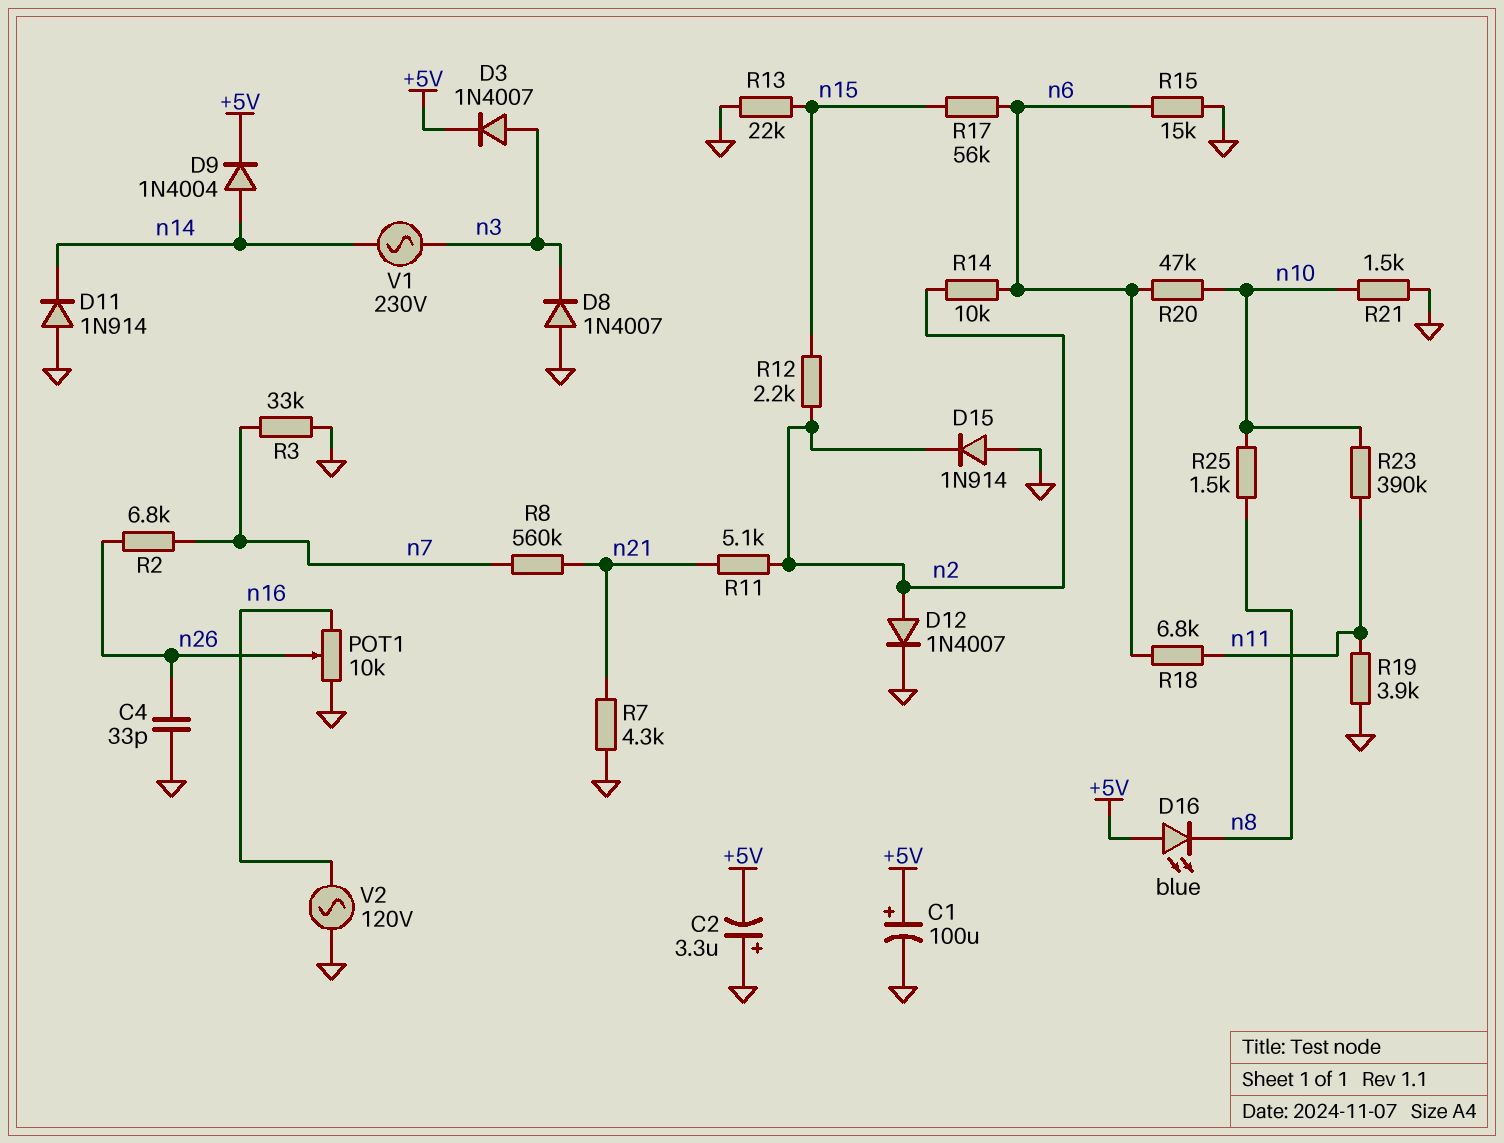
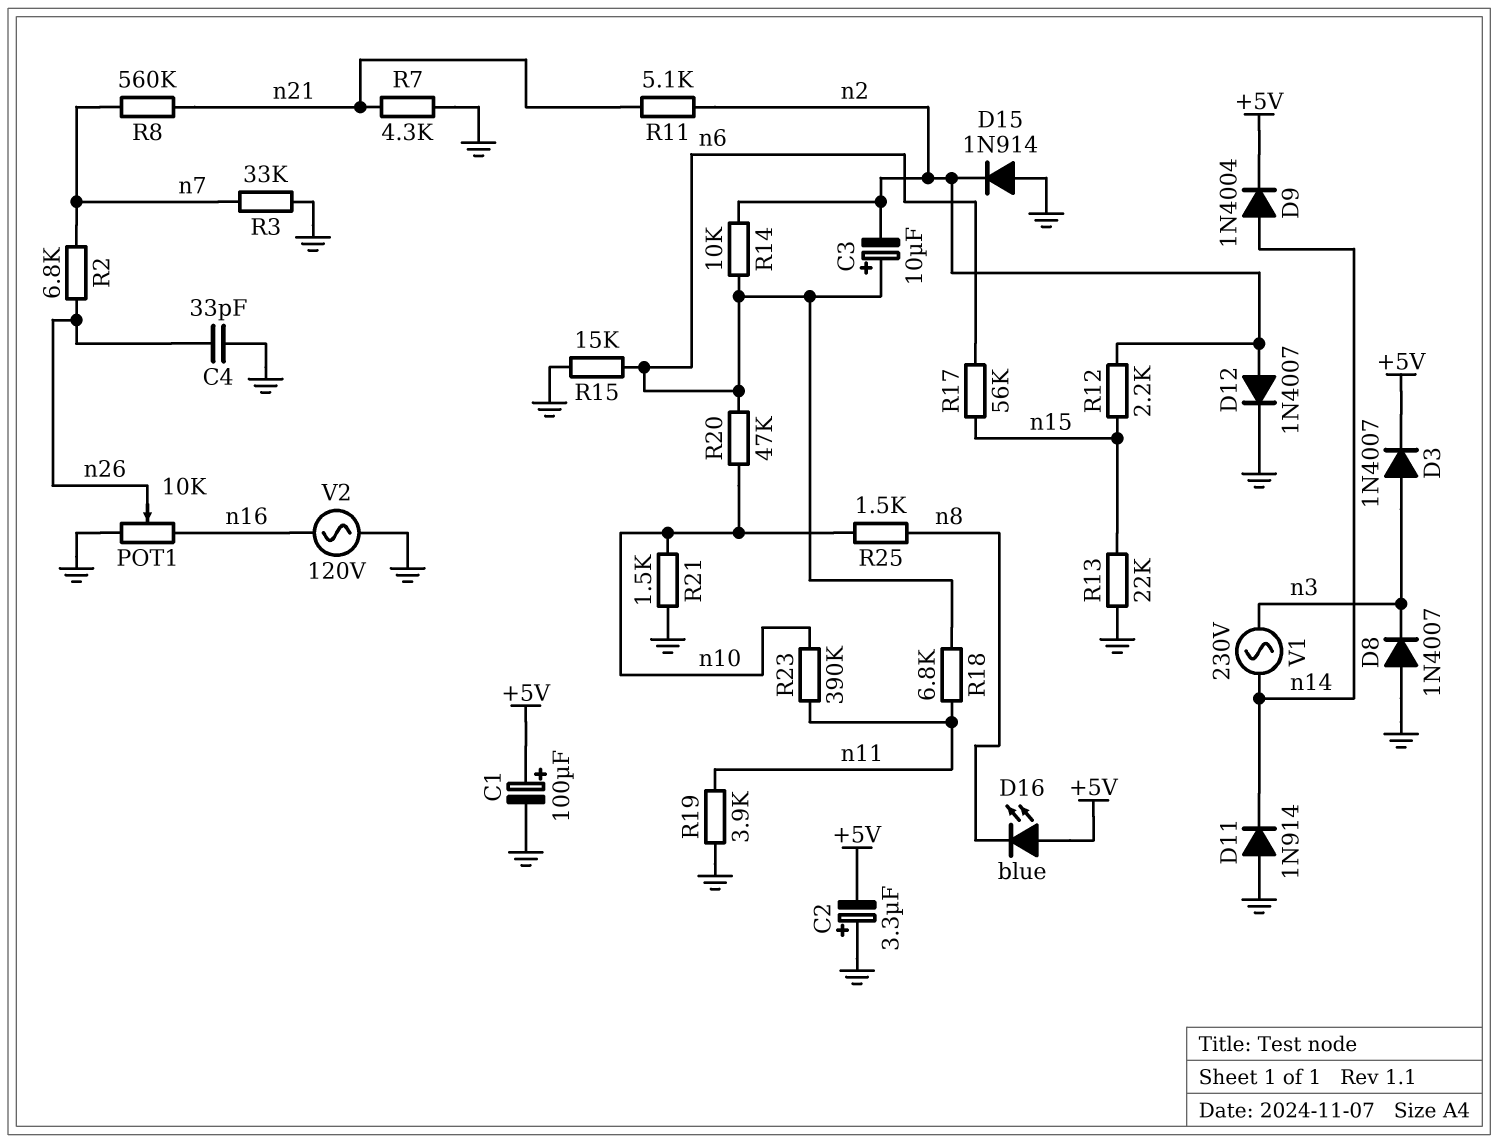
C3: none -> 10uF (plus n6, minus n2)

